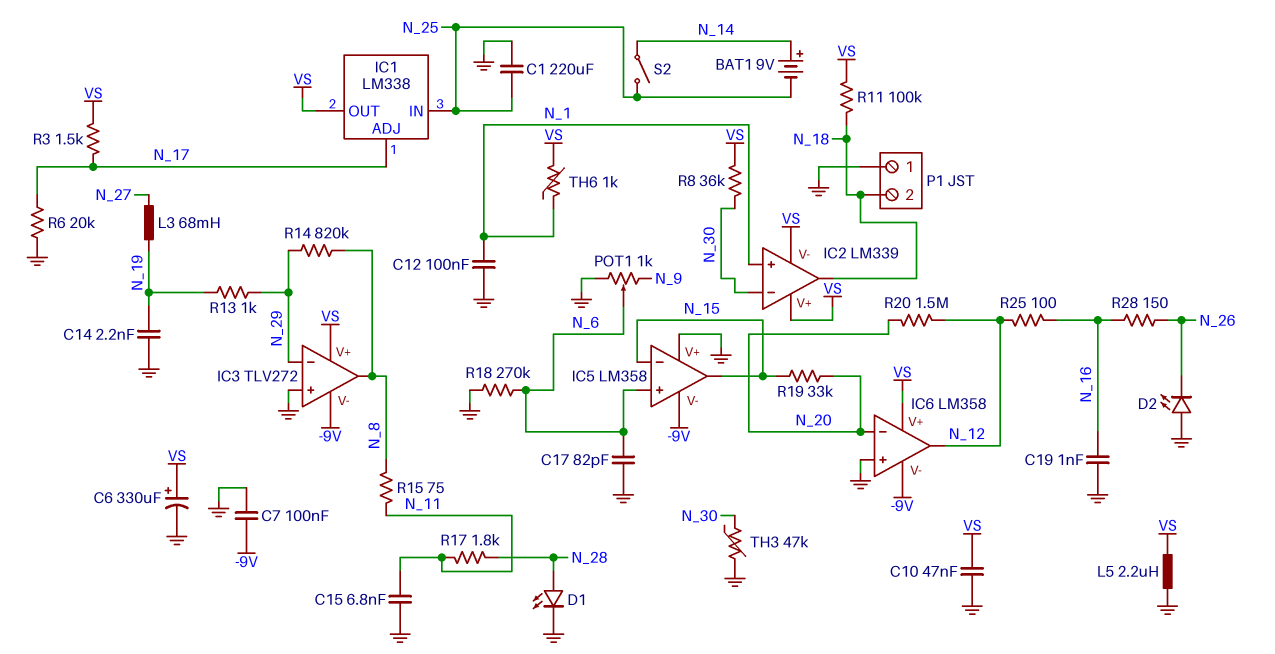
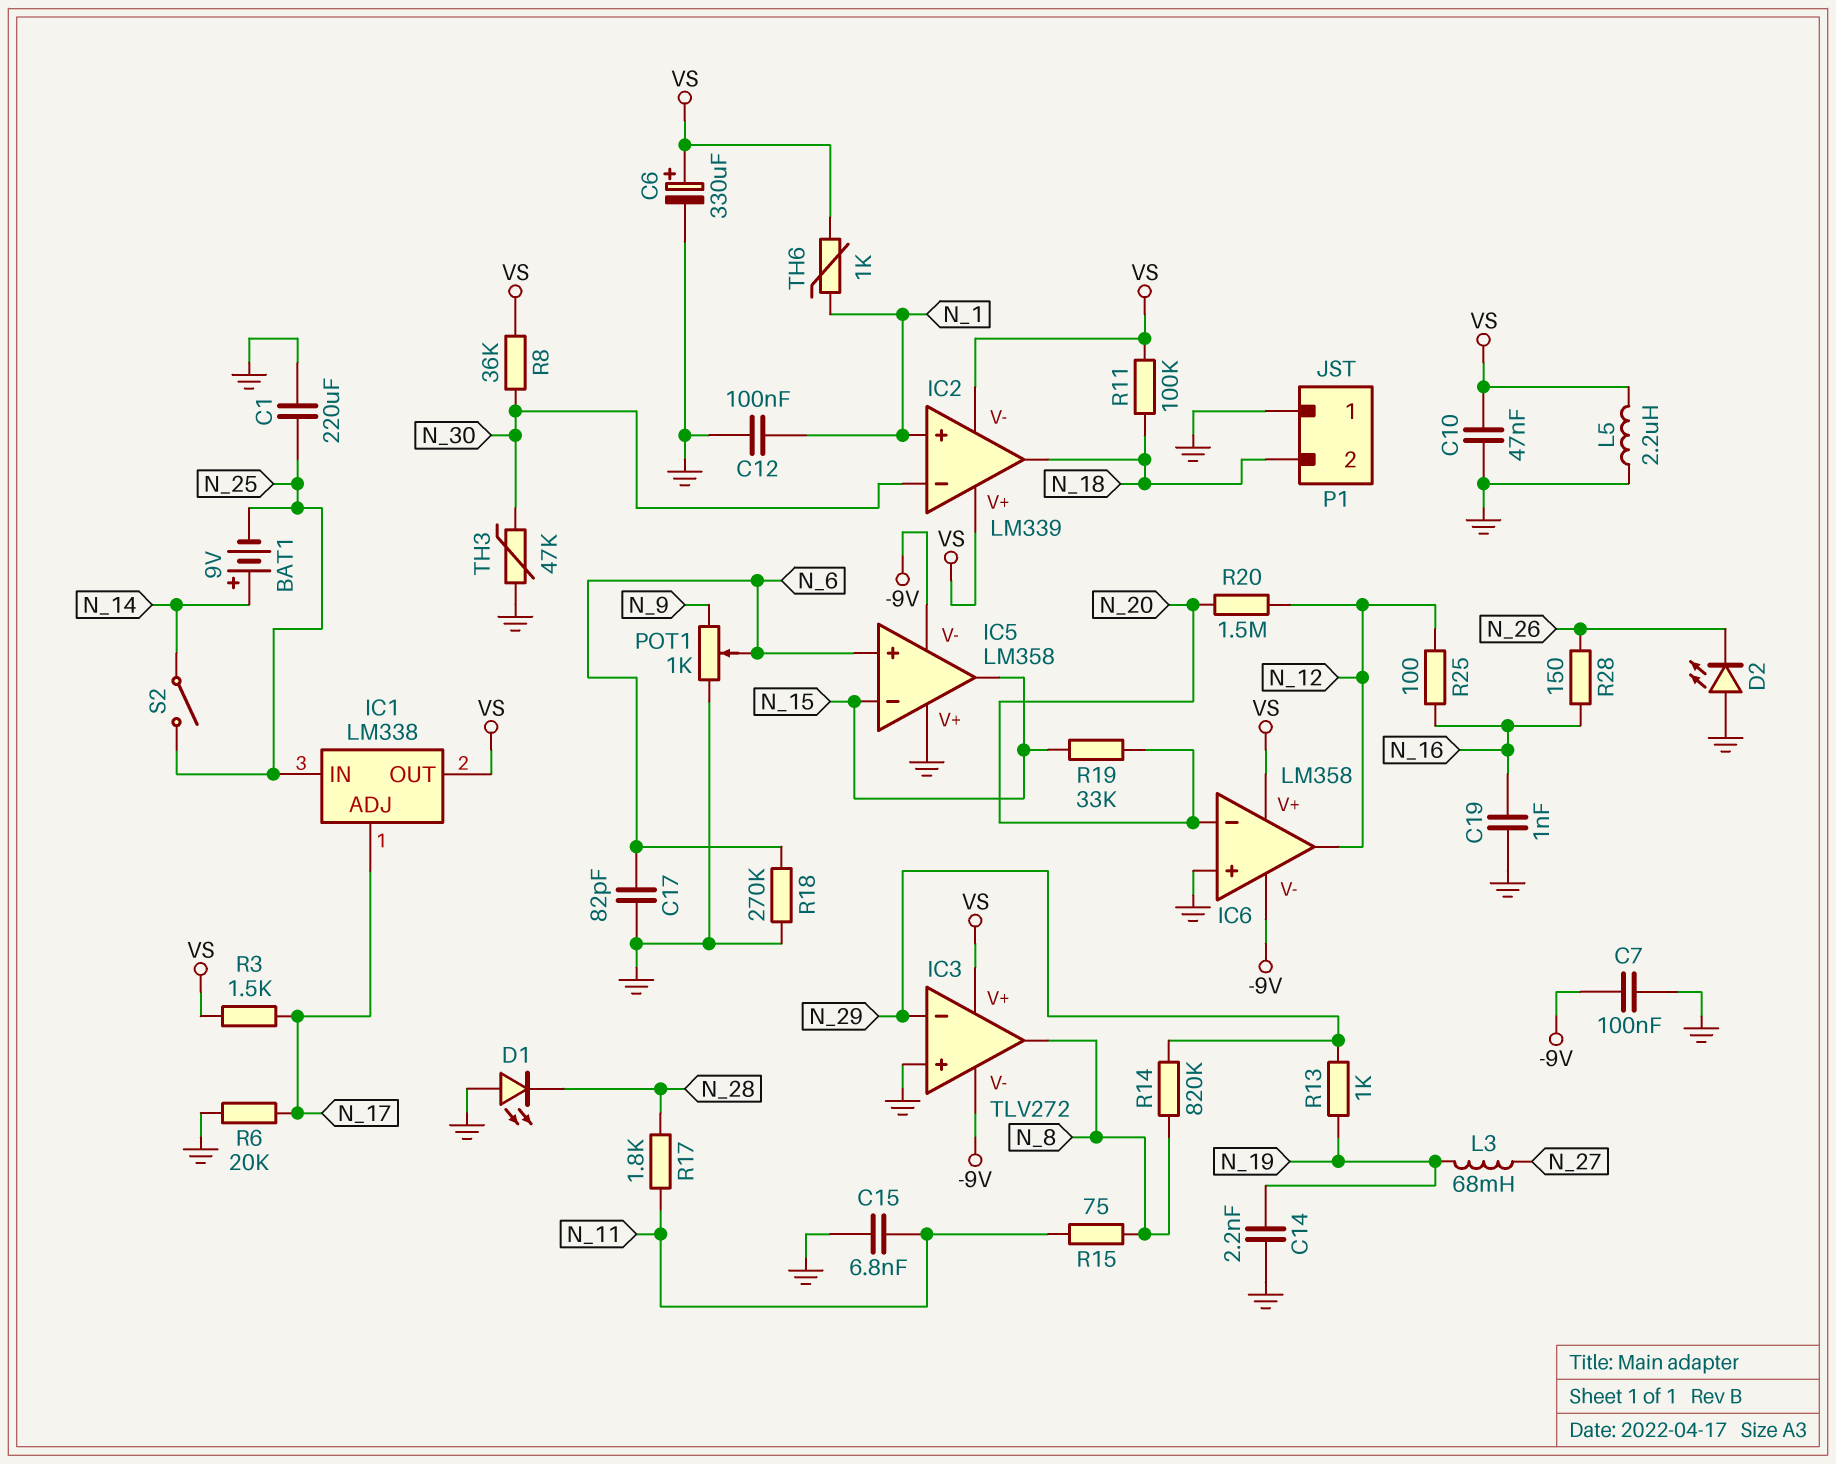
D1: LED (A N_28, K GND) -> LED (A GND, K N_28)

